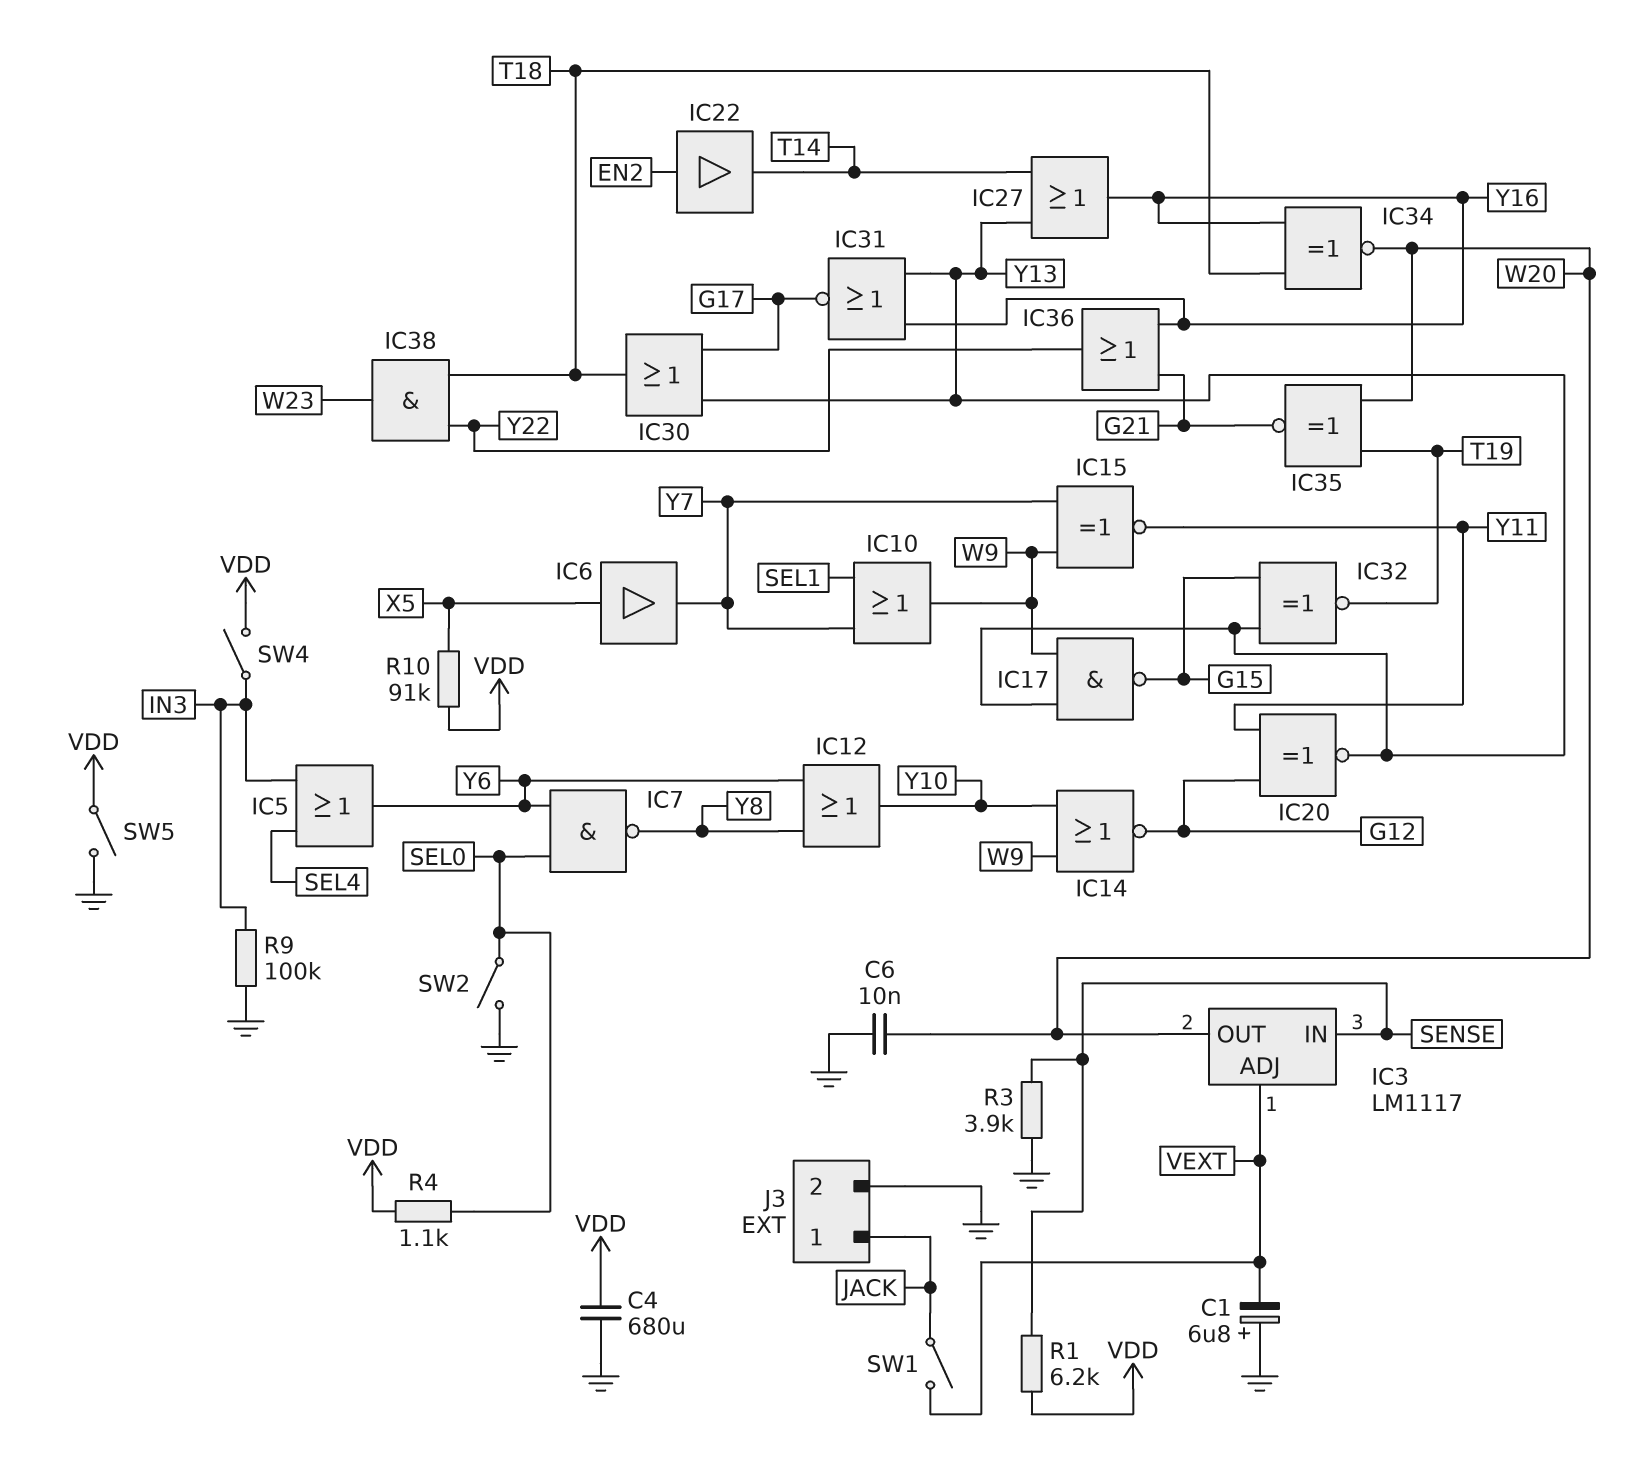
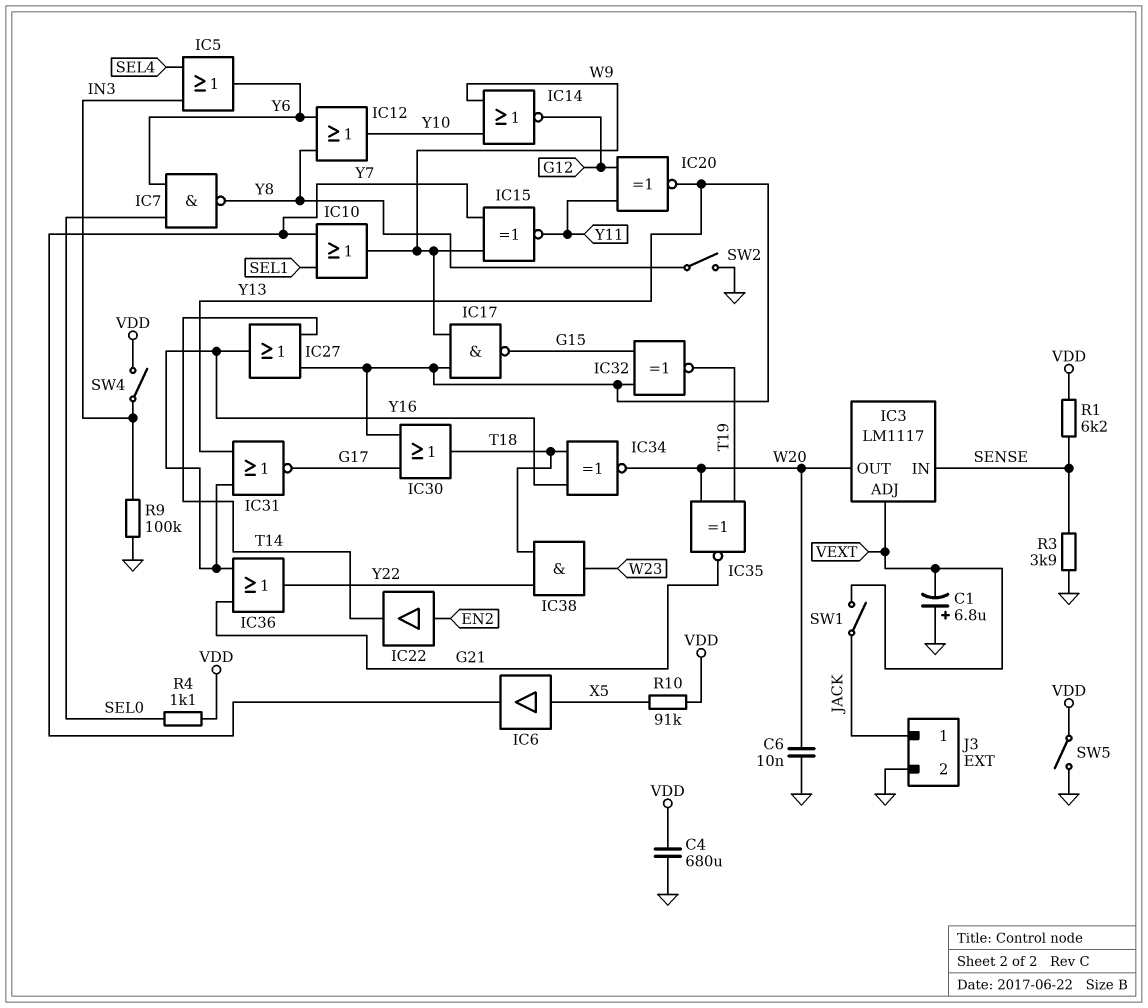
SW2: switch (GND, SEL0) -> switch (GND, Y8)

